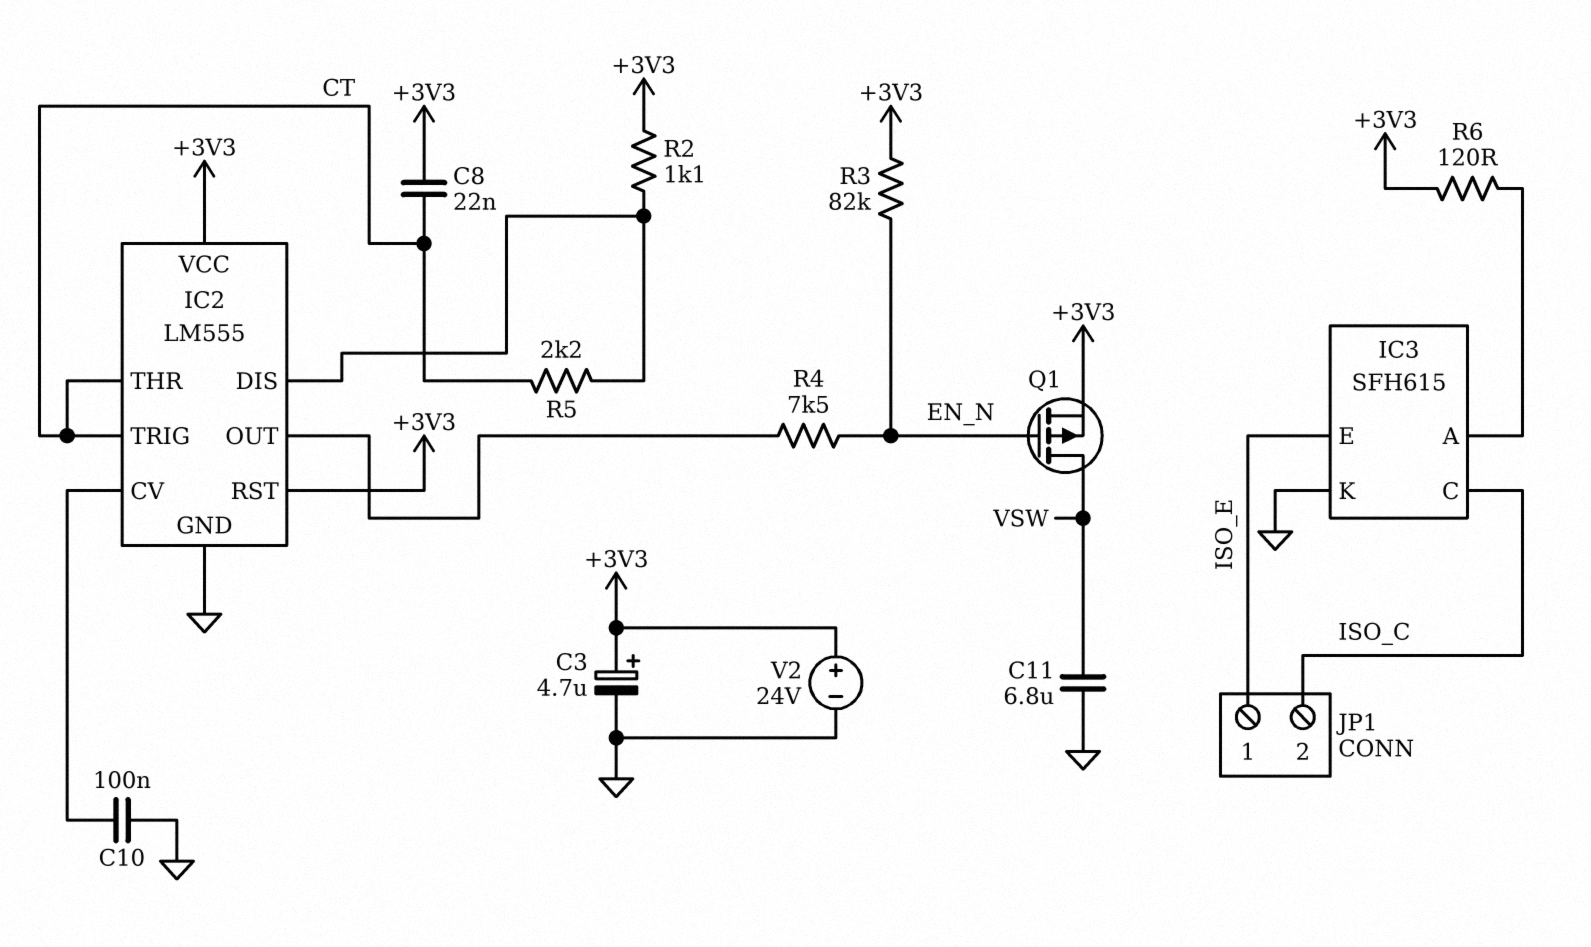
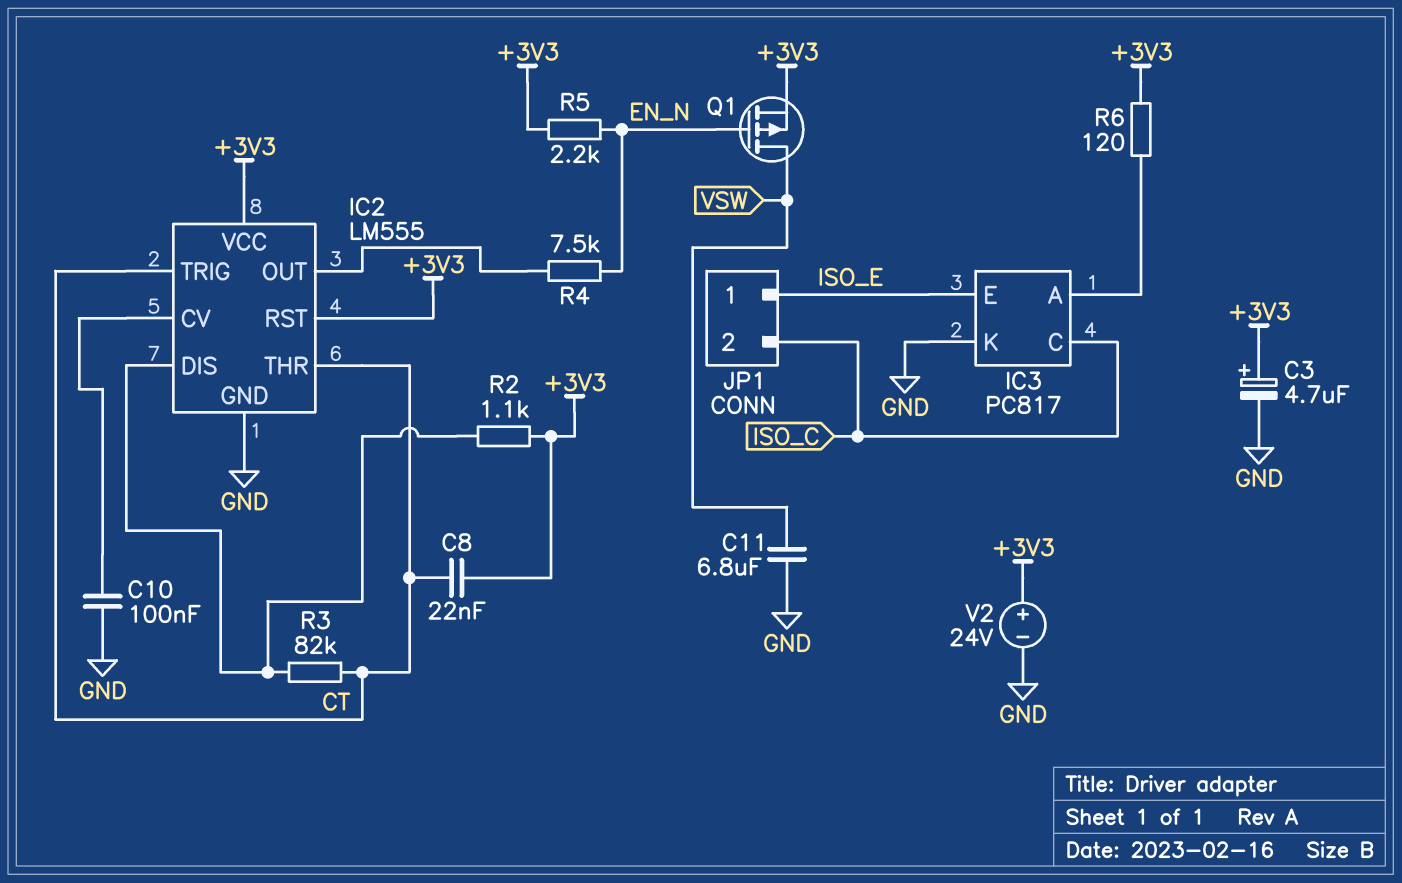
IC3: SFH615 -> PC817
R3: 82k (+3V3, EN_N) -> 82k (CT, IC2/DIS)
R5: 2.2k (CT, IC2/DIS) -> 2.2k (+3V3, EN_N)

